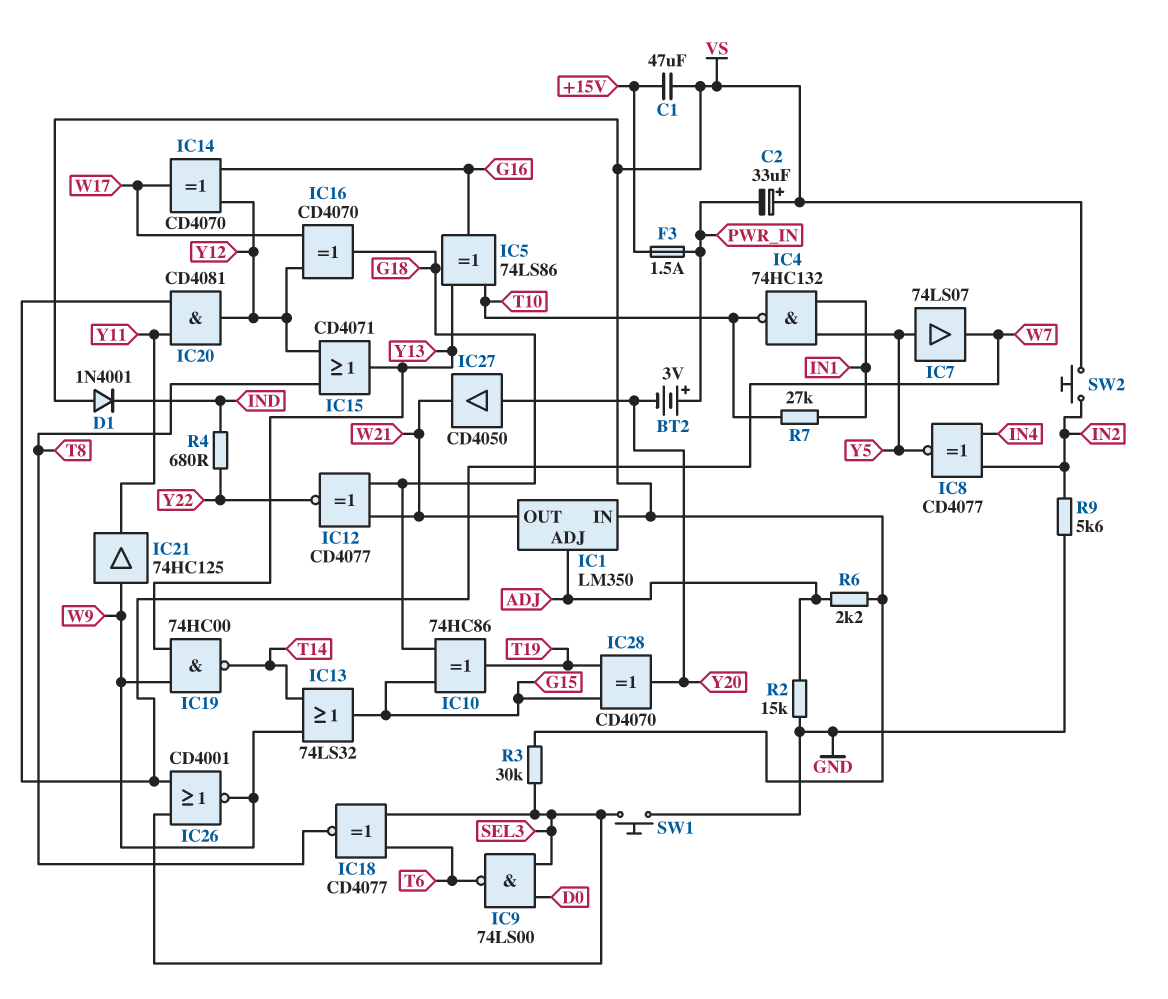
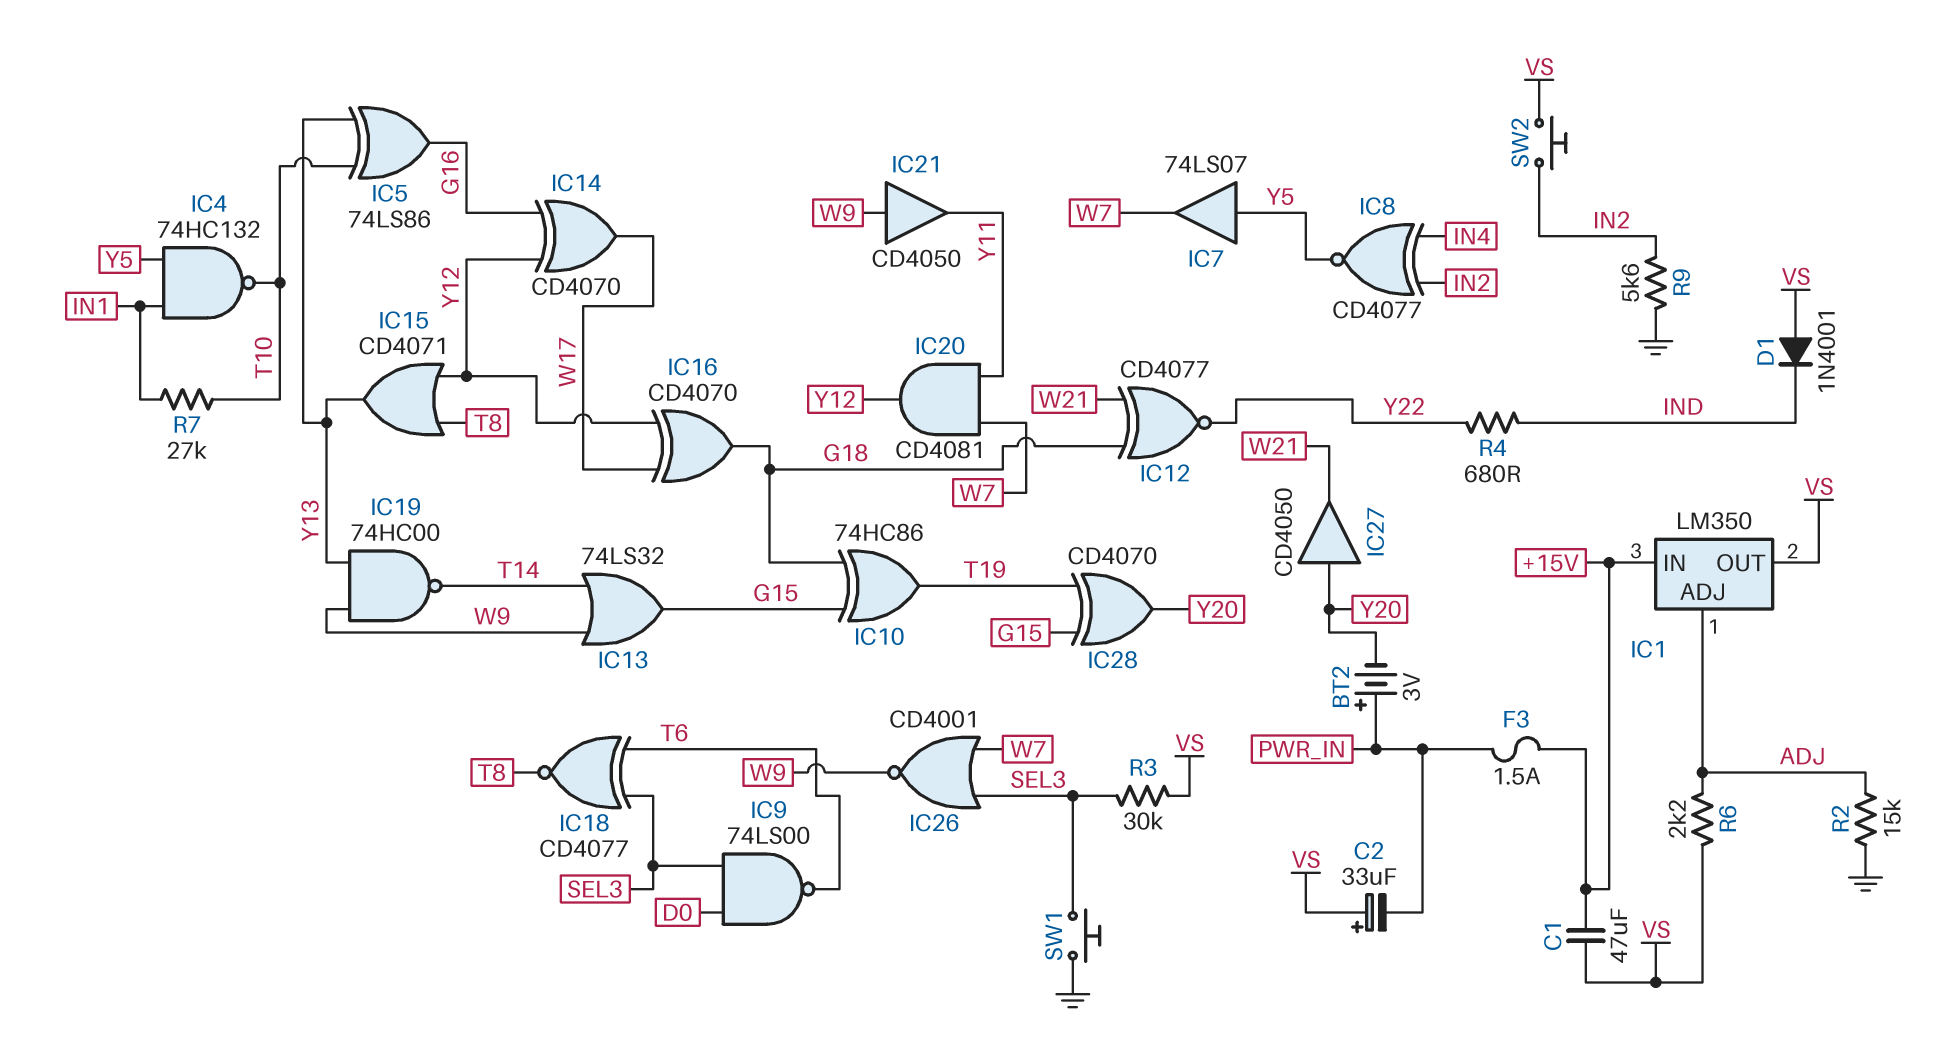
IC1 pin IN: VS -> +15V
IC1 pin OUT: W21 -> VS
IC21: buffer 74HC125 (in W9, out Y11) -> buffer CD4050 (in W9, out Y11)

